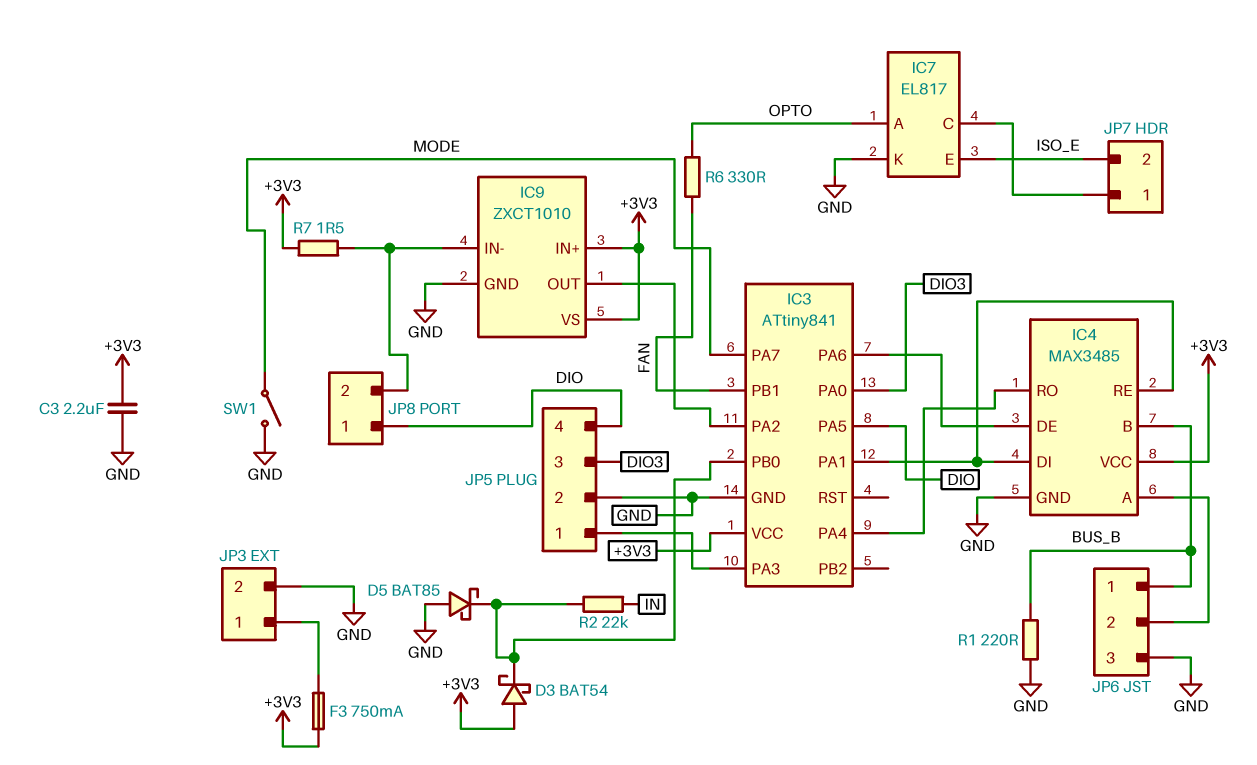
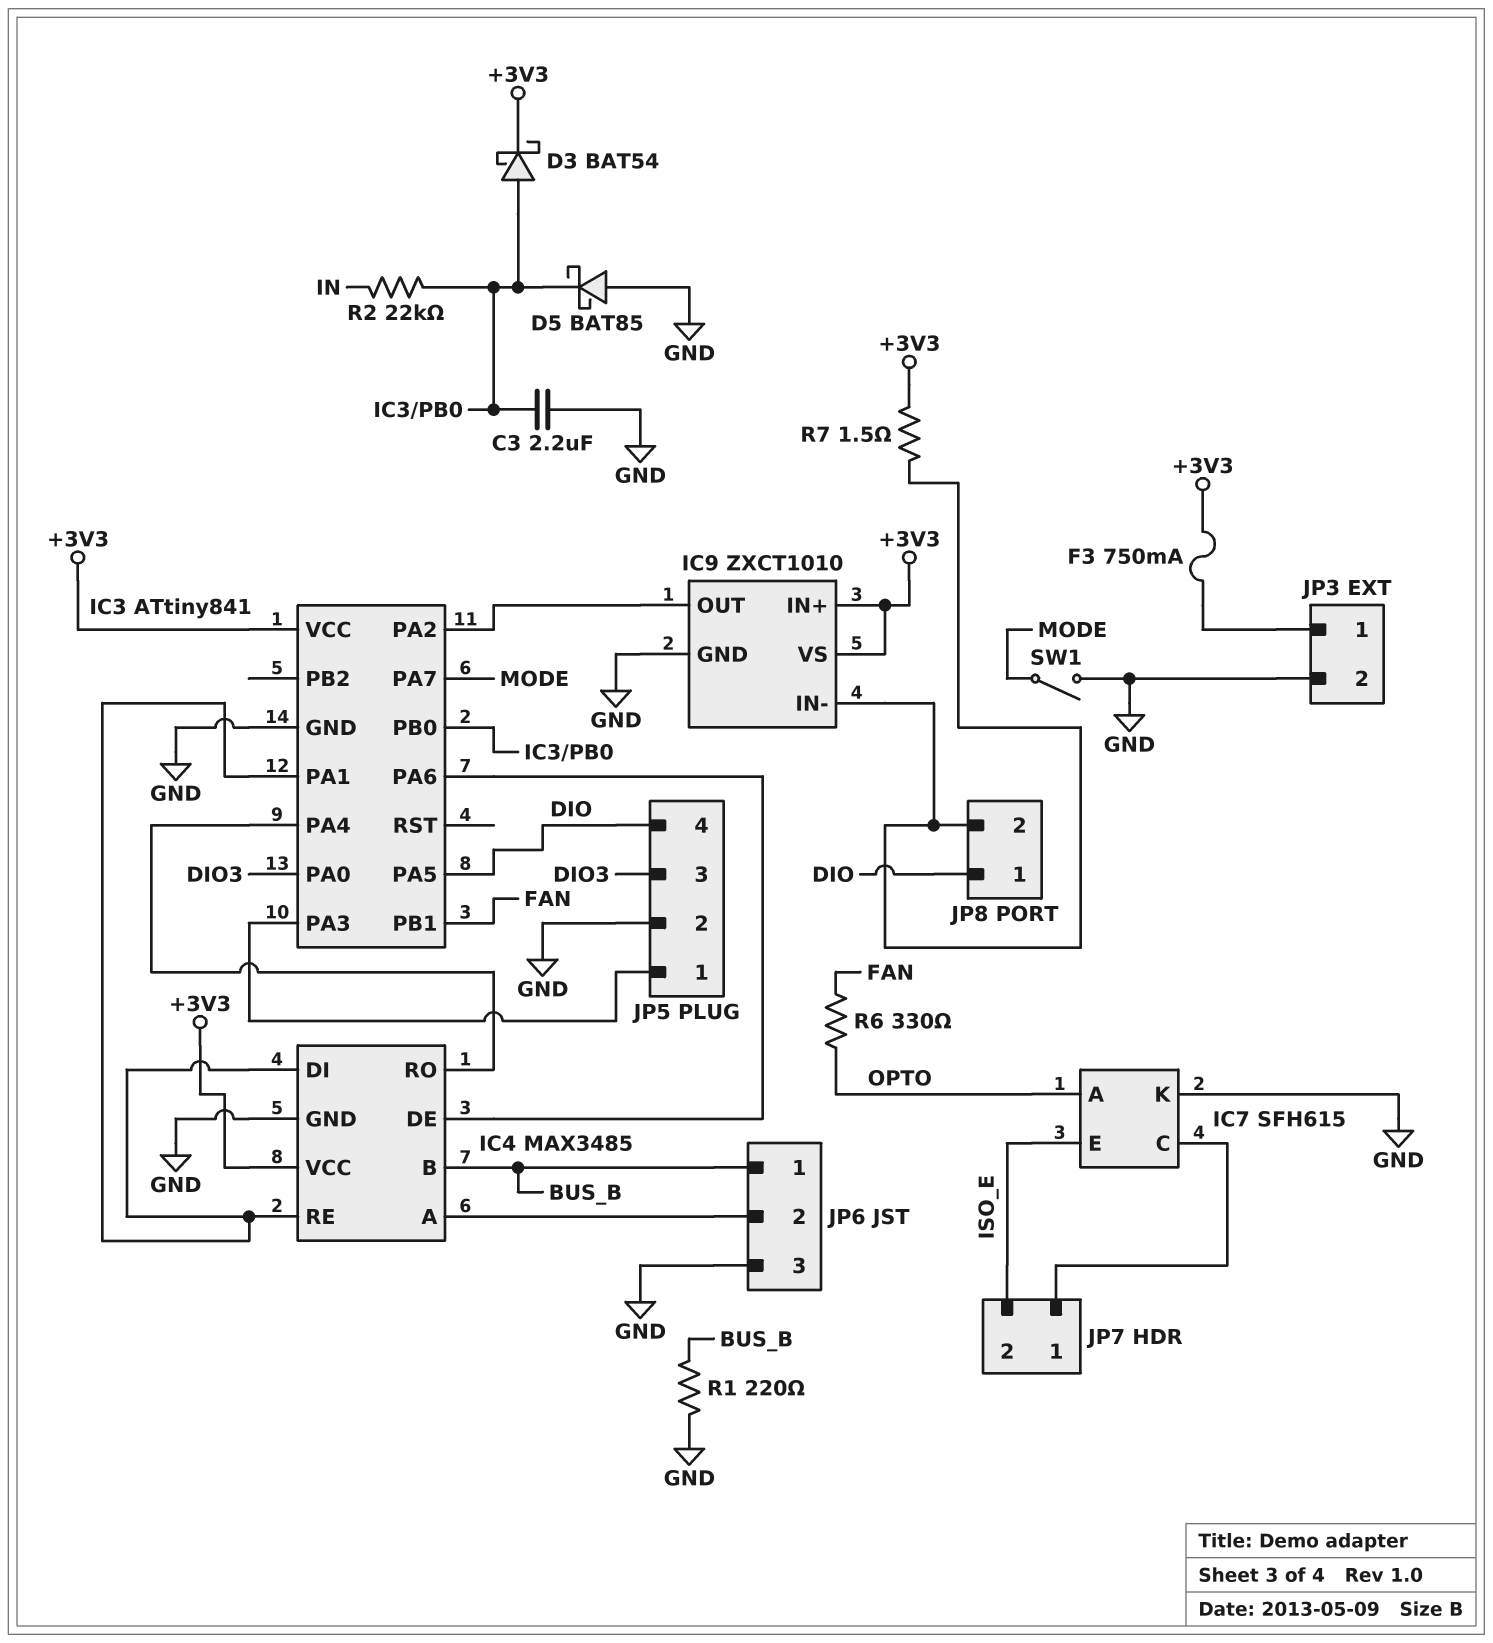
C3: 2.2uF (+3V3, GND) -> 2.2uF (GND, IC3/PB0)
D3: schottky BAT54 (A +3V3, K IC3/PB0) -> schottky BAT54 (A IC3/PB0, K +3V3)
IC7: EL817 -> SFH615

